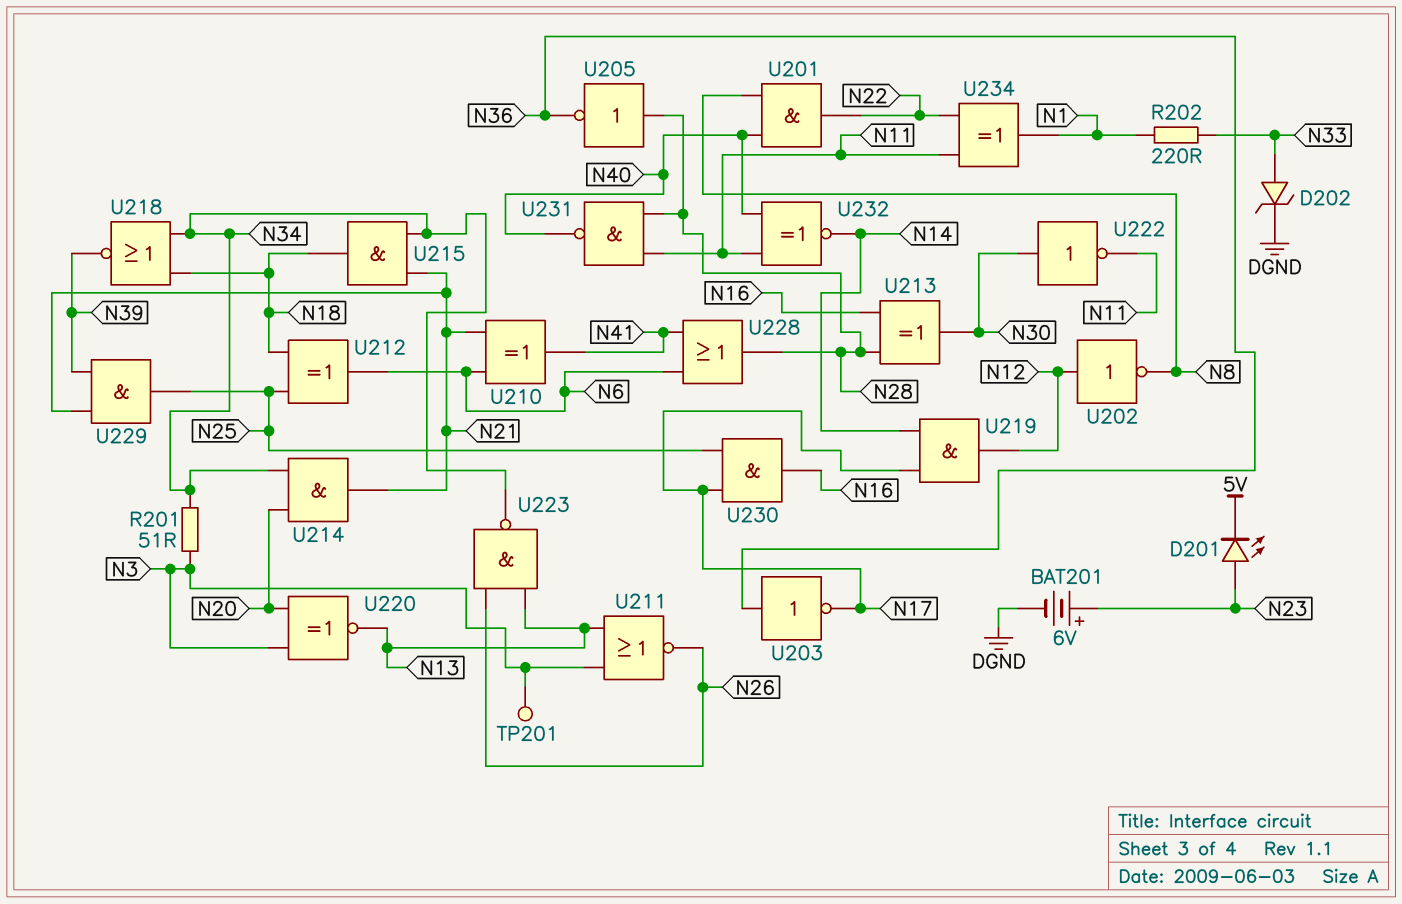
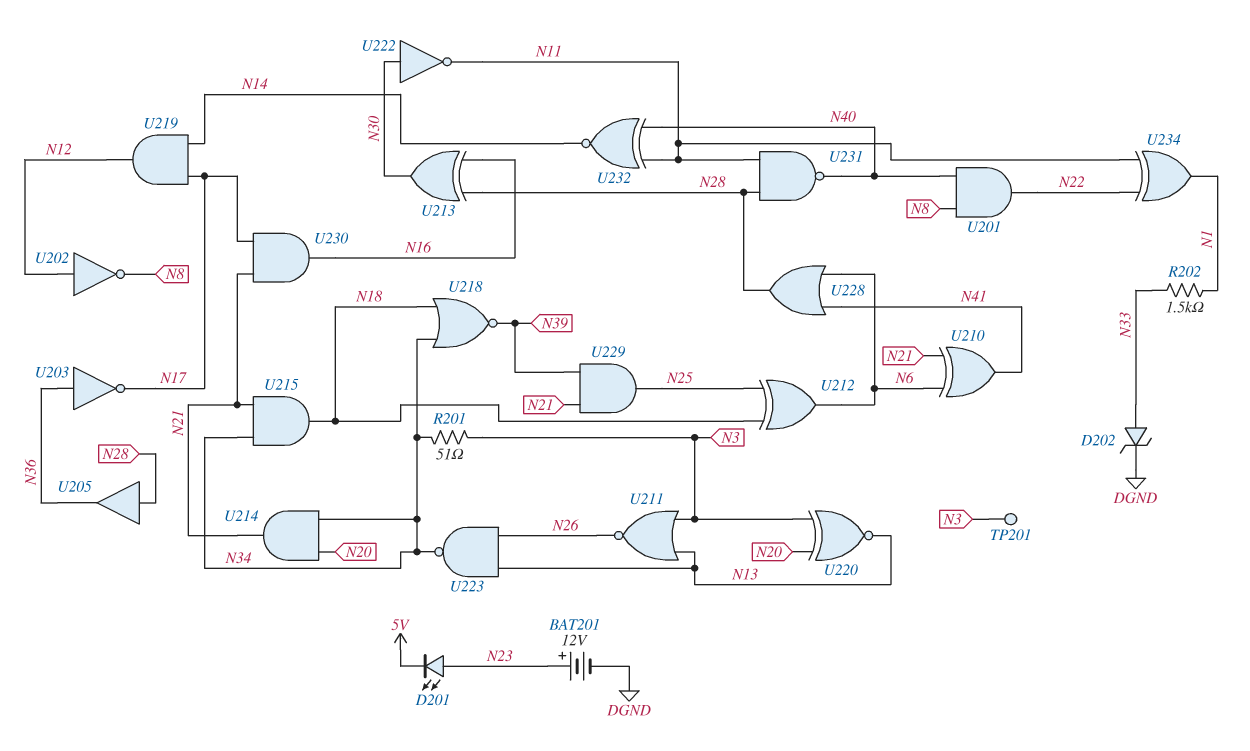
BAT201: 6V (plus N23, minus DGND) -> 12V (plus N23, minus DGND)
R202: 220 (N1, N33) -> 1.5k (N1, N33)
U205: NOT (in N28, out N36) -> buffer (in N28, out N36)
U230: AND (in N17, in N25, out N16) -> AND (in N17, in N21, out N16)

